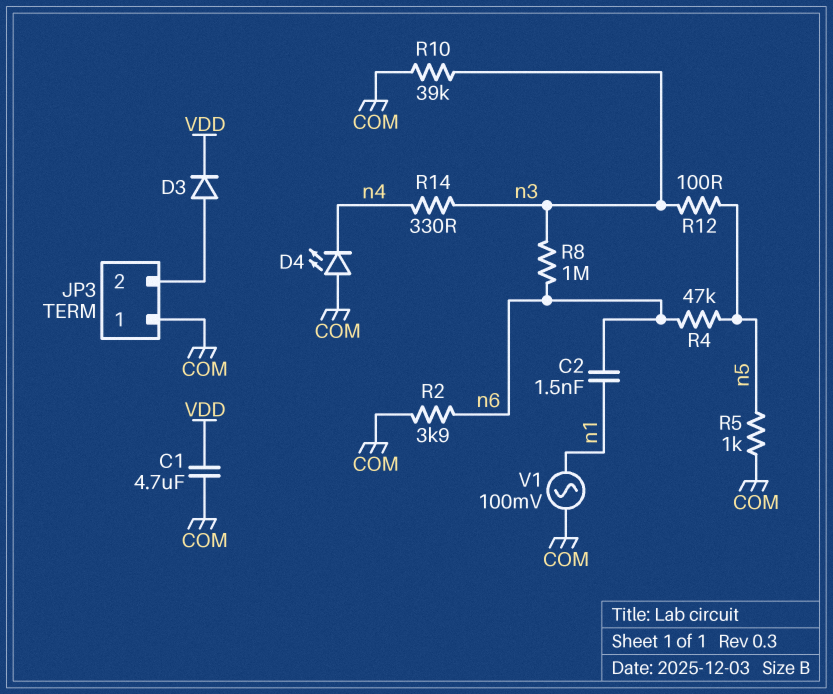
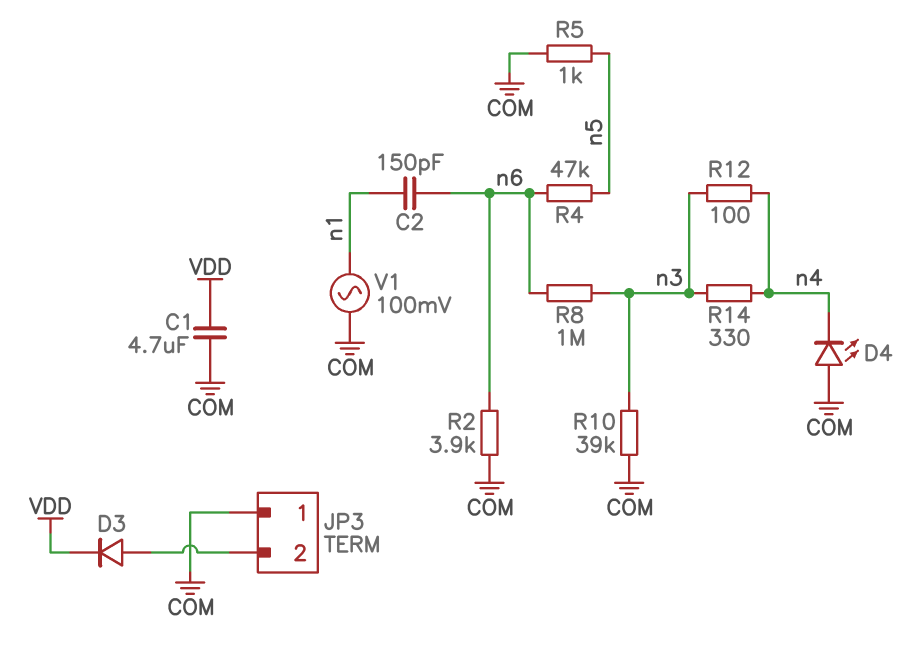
C2: 1.5nF (n1, n6) -> 150pF (n1, n6)
R12: 100 (n3, n5) -> 100 (n3, n4)

